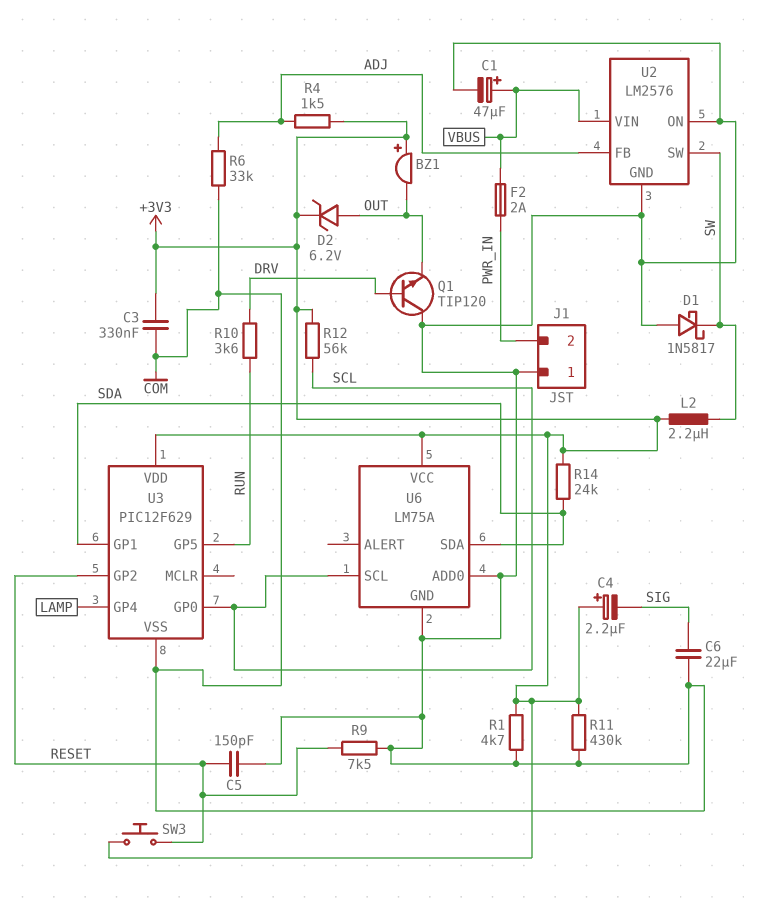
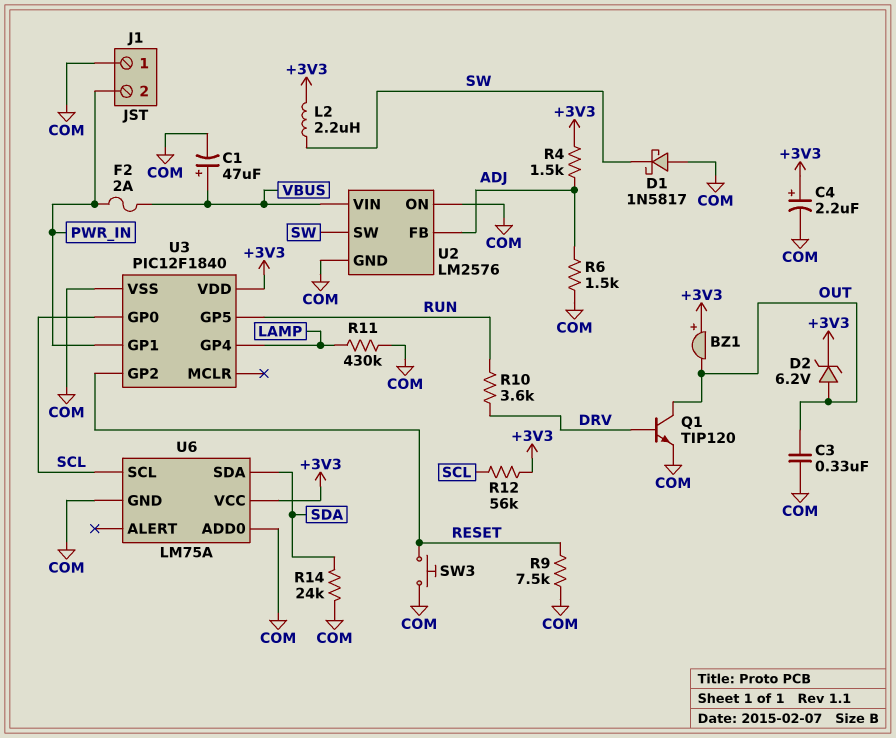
C3: 330nF (+3V3, COM) -> 330nF (COM, OUT)
C4: 2.2uF (plus +3V3, minus SIG) -> 2.2uF (plus +3V3, minus COM)
C5: 150pF (COM, RESET) -> none
C6: 22uF (COM, SIG) -> none
Q1: NPN TIP120 (B DRV, C COM, E OUT) -> NPN TIP120 (B DRV, C OUT, E COM)
R1: 4.7k (+3V3, COM) -> none
R6: 33k (ADJ, COM) -> 1.5k (ADJ, COM)
R11: 430k (+3V3, COM) -> 430k (COM, LAMP)
R14: 24k (+3V3, SDA) -> 24k (COM, SDA)
SW3: button (+3V3, RESET) -> button (COM, RESET)
U3: PIC12F629 -> PIC12F1840
U3 pin GP1: SDA -> PWR_IN

